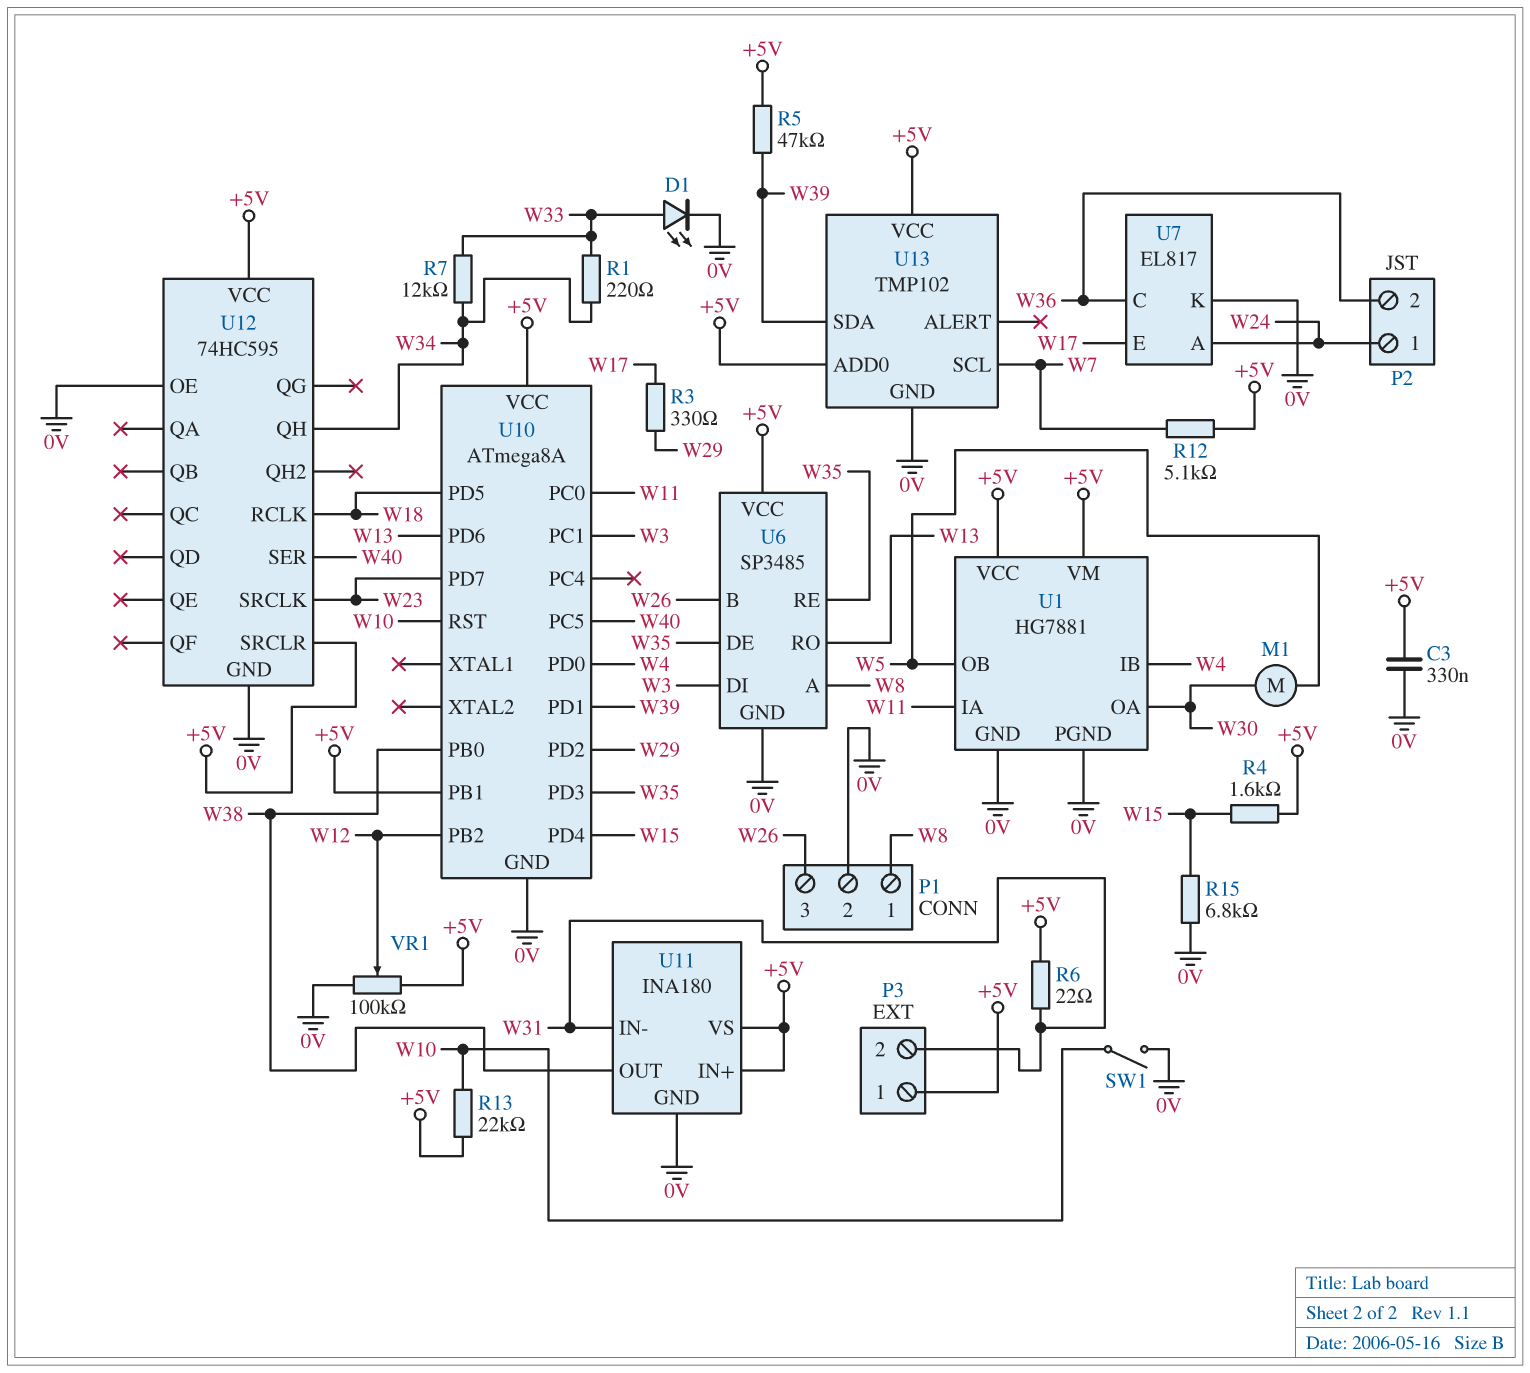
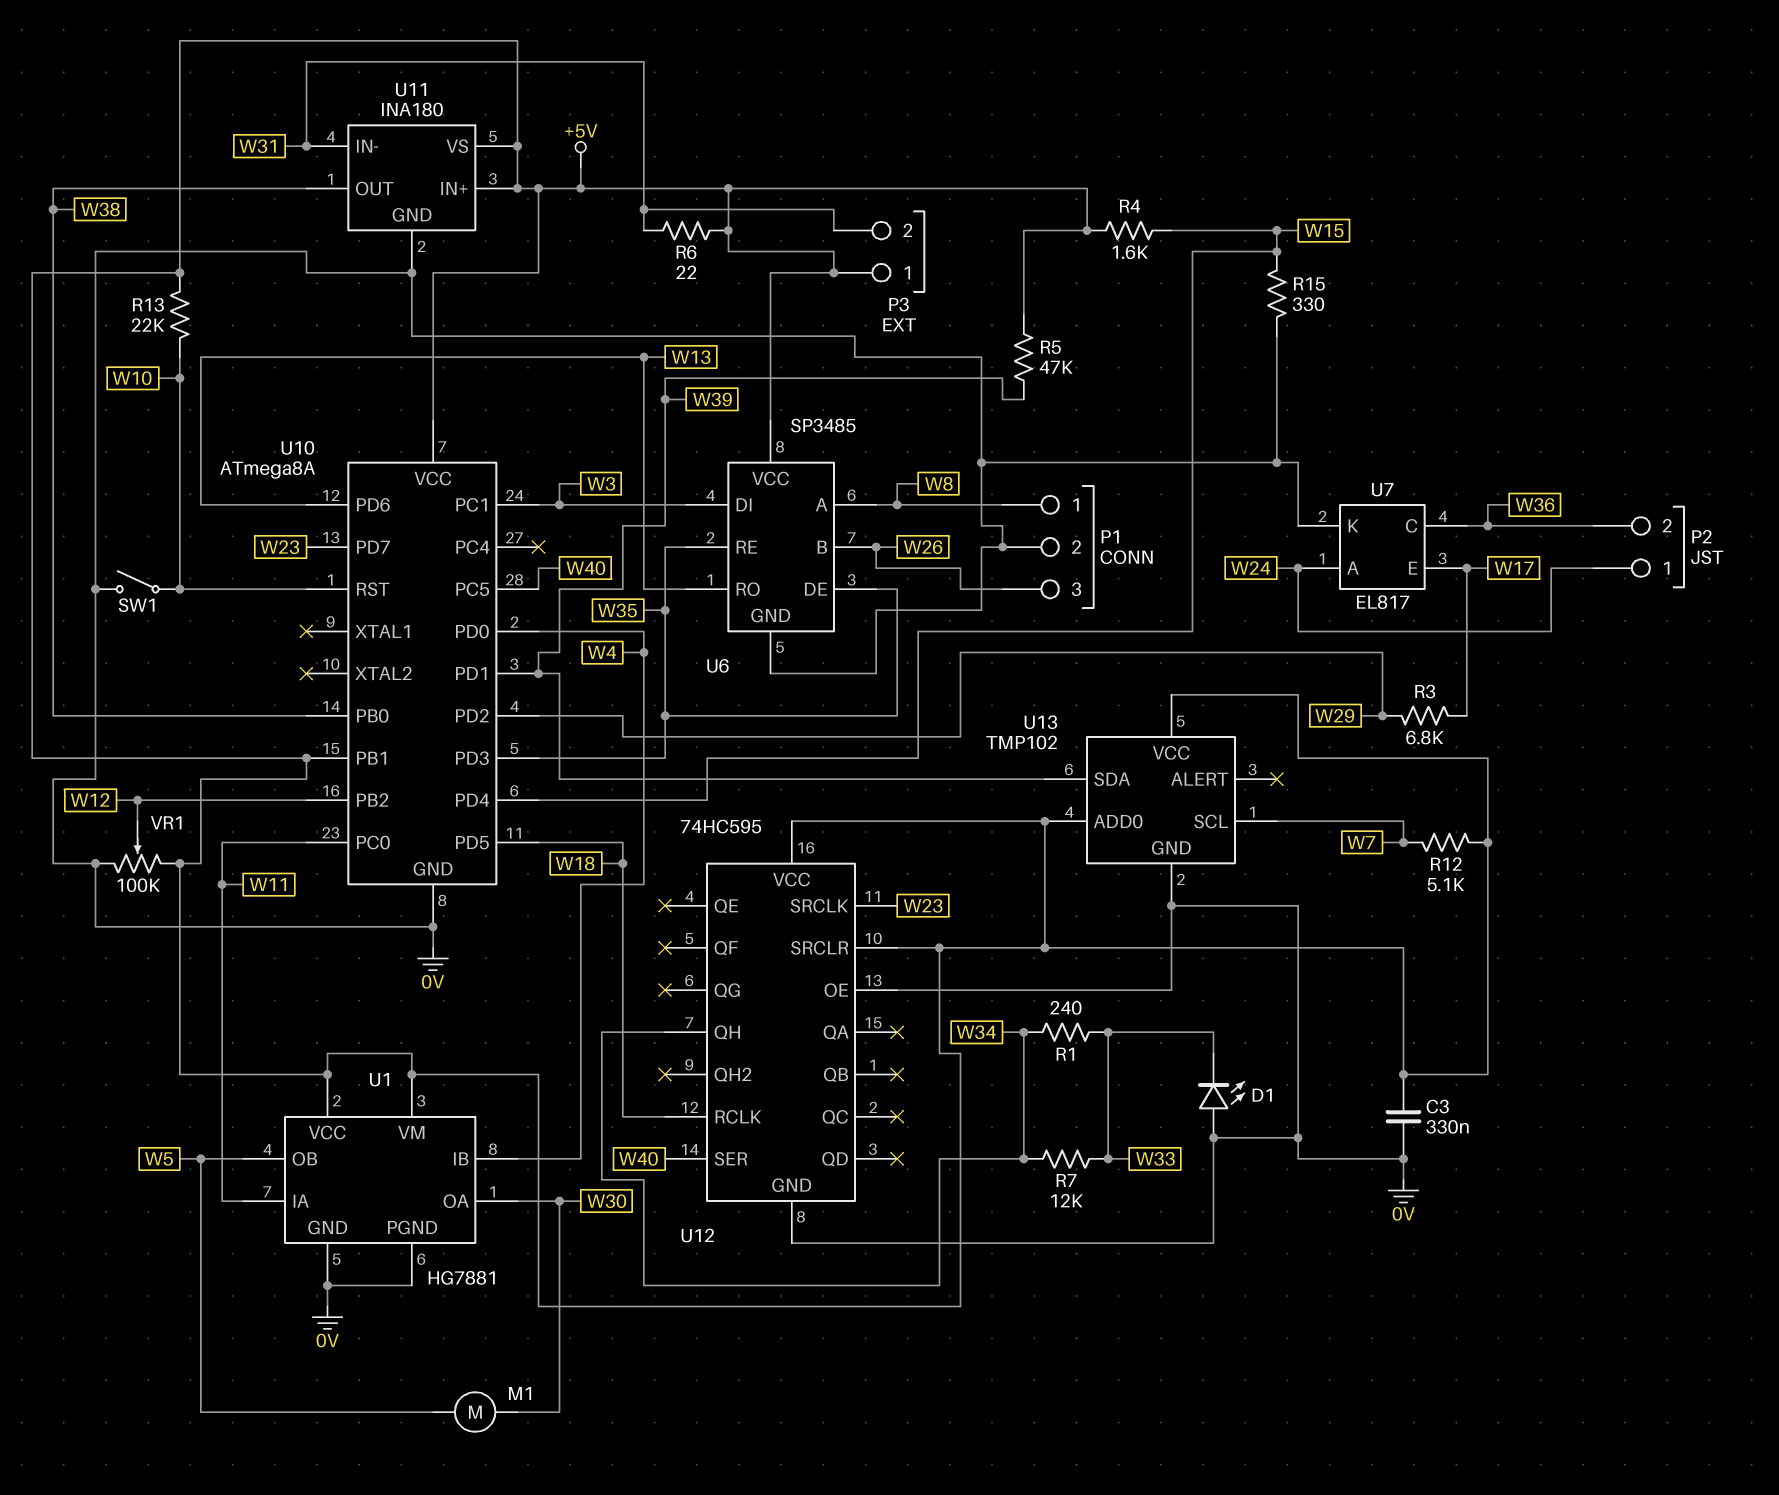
D1: LED (A W33, K 0V) -> LED (A 0V, K W33)
R1: 220 (W33, W34) -> 240 (W33, W34)
R3: 330 (W17, W29) -> 6.8k (W17, W29)
R15: 6.8k (0V, W15) -> 330 (0V, W15)

